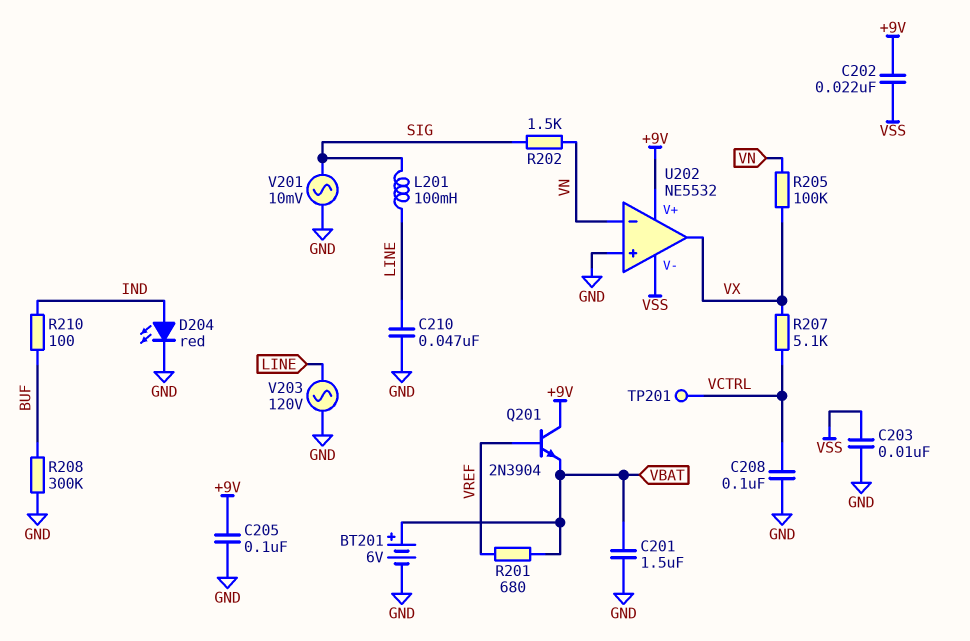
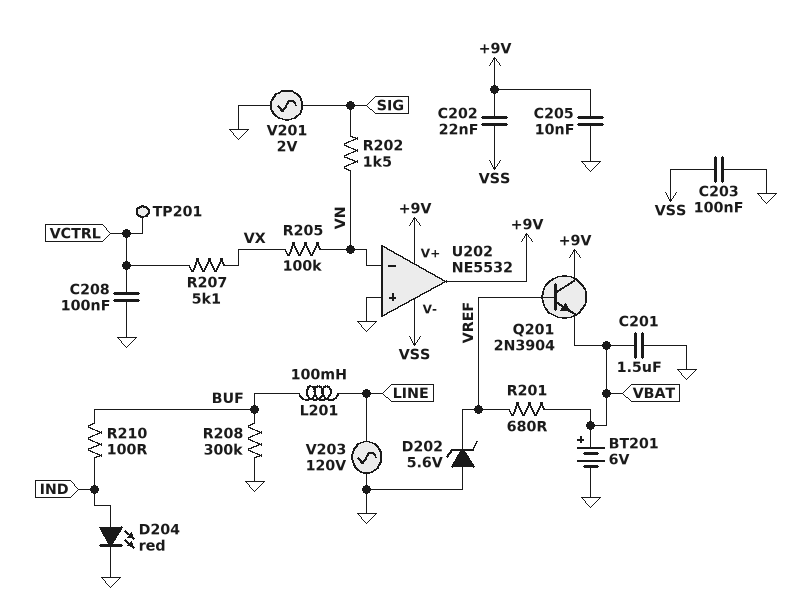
C203: 10nF (GND, VSS) -> 100nF (GND, VSS)
C205: 100nF (+9V, GND) -> 10nF (+9V, GND)
C210: 47nF (GND, LINE) -> none
D202: none -> zener 5.6V (A GND, K VREF)
L201: 100mH (LINE, SIG) -> 100mH (BUF, LINE)
U202 pin out: VX -> +9V
V201: AC 10mV (GND, SIG) -> AC 2V (GND, SIG)

